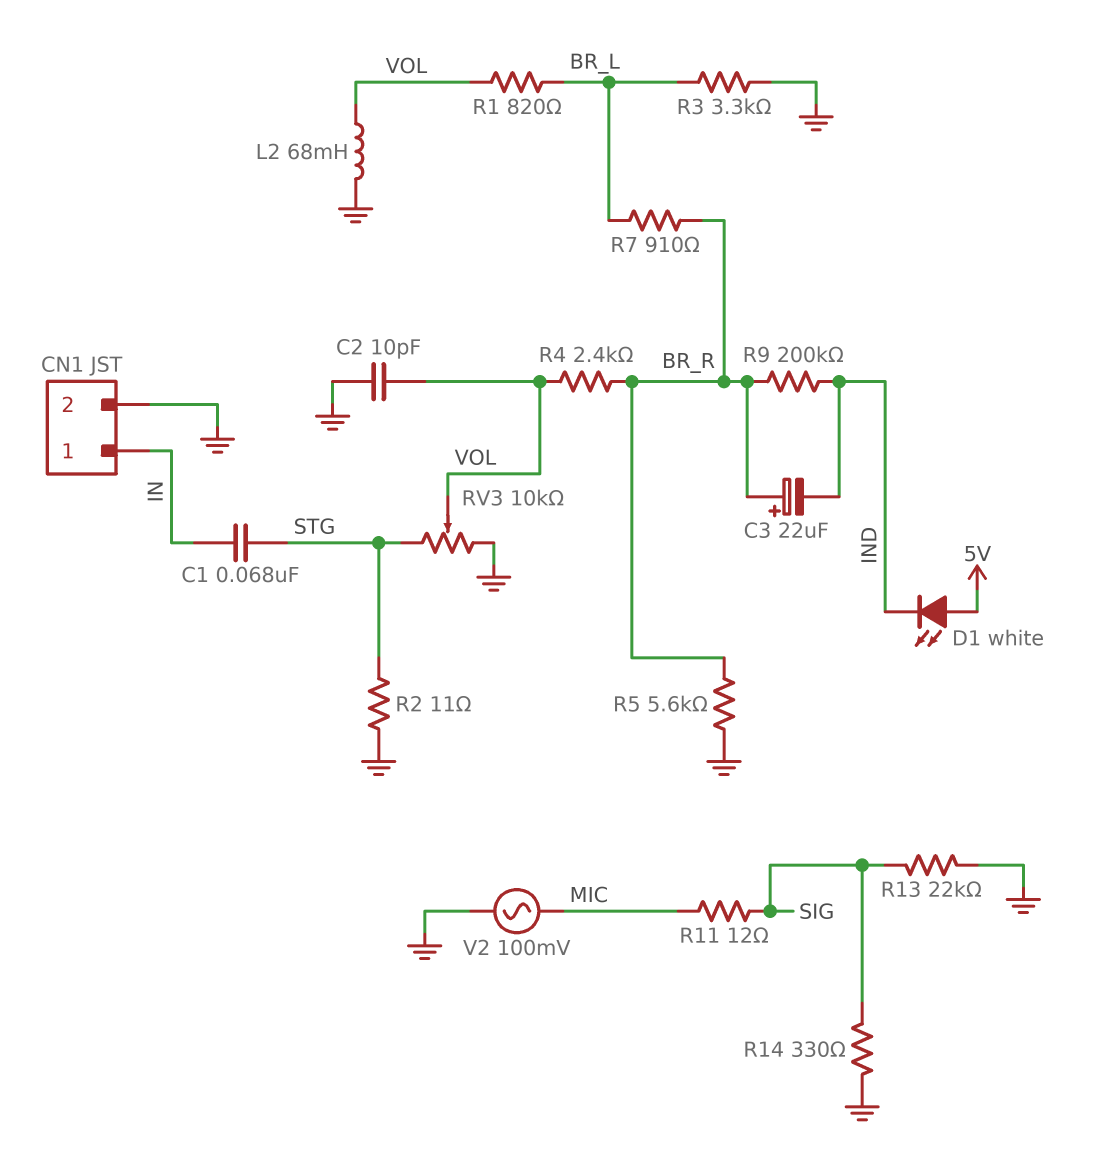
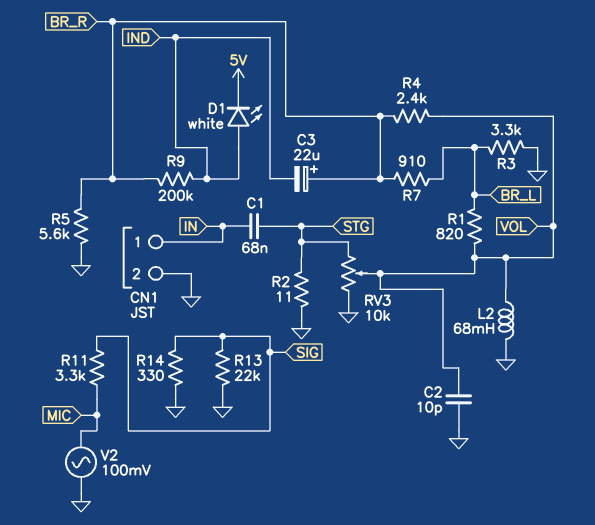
D1: LED white (A 5V, K IND) -> LED white (A IND, K 5V)
R11: 12 (MIC, SIG) -> 3.3k (MIC, SIG)

